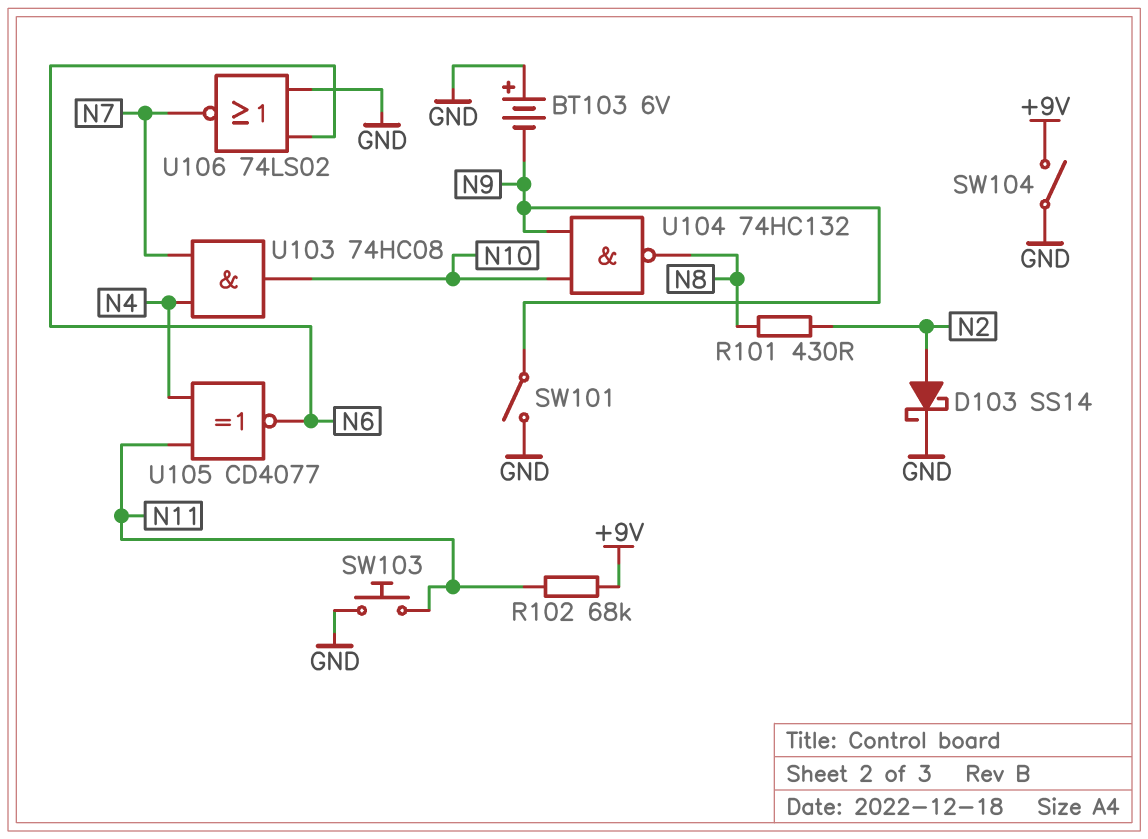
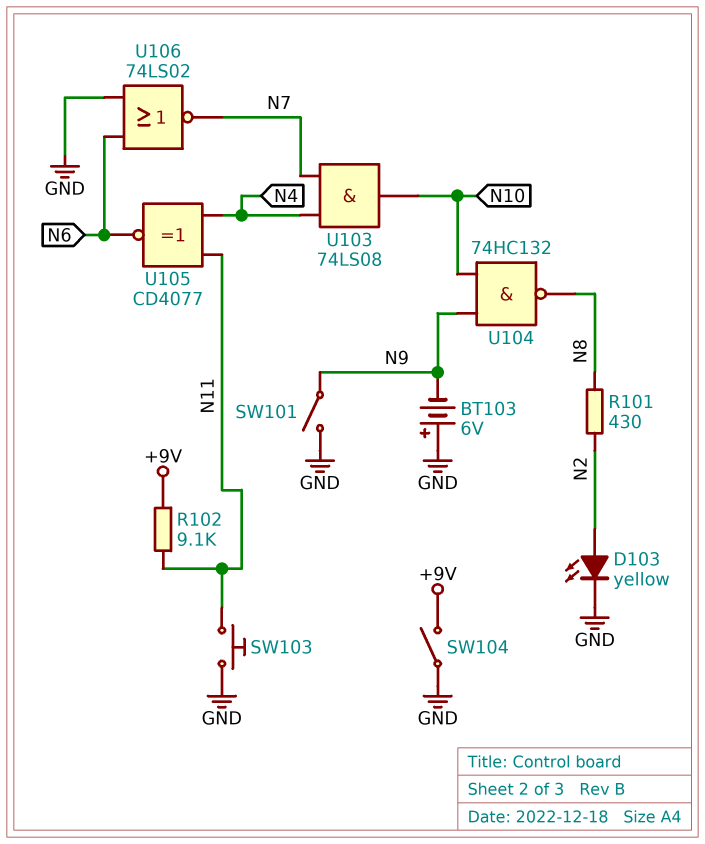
D103: schottky SS14 (A N2, K GND) -> LED yellow (A N2, K GND)
R102: 68k (+9V, N11) -> 9.1k (+9V, N11)
U103: AND 74HC08 (in N4, in N7, out N10) -> AND 74LS08 (in N4, in N7, out N10)

